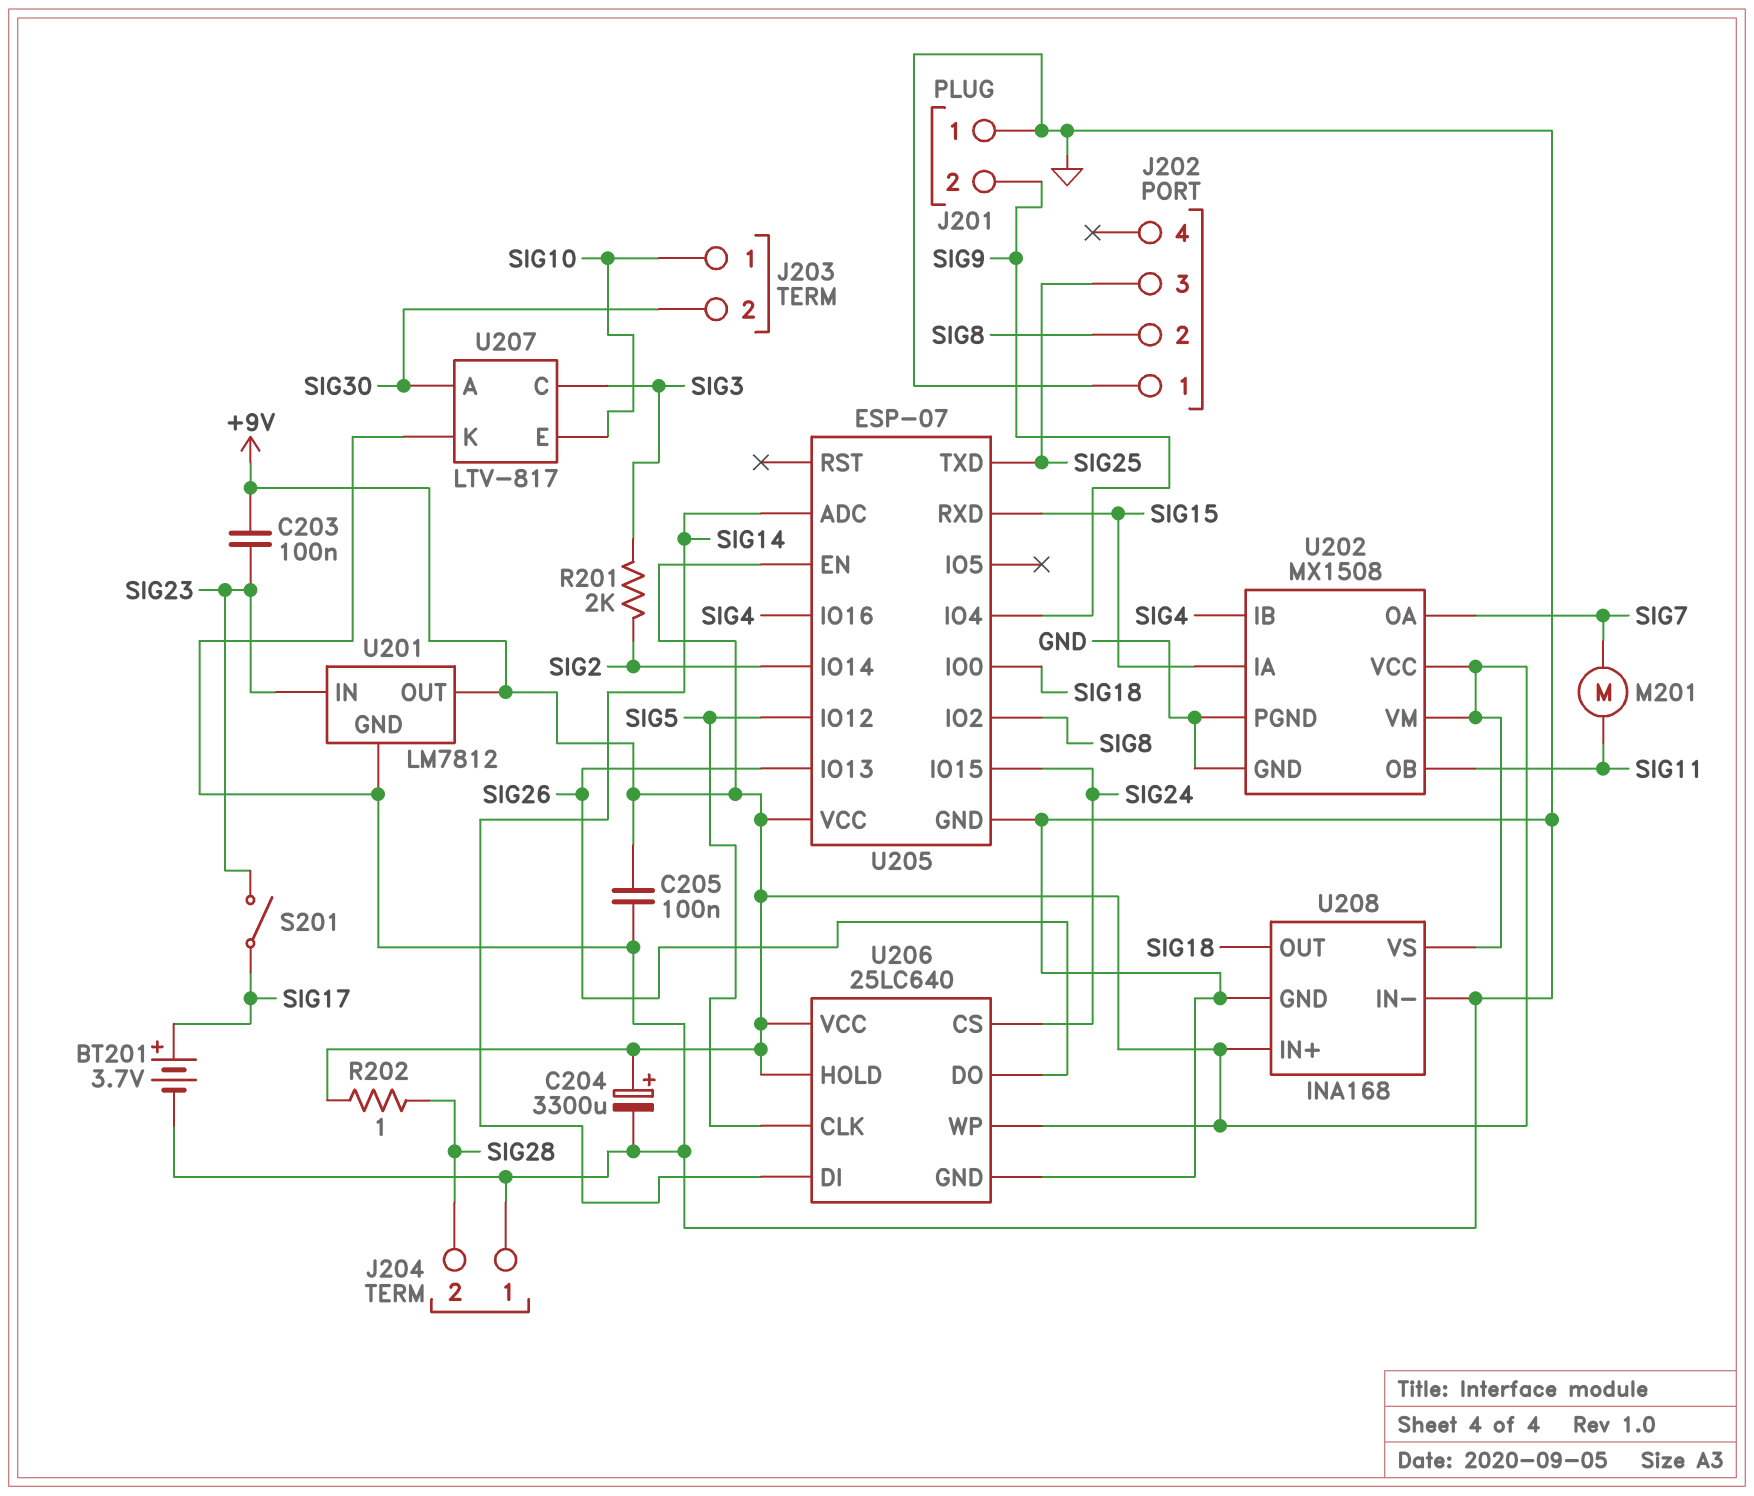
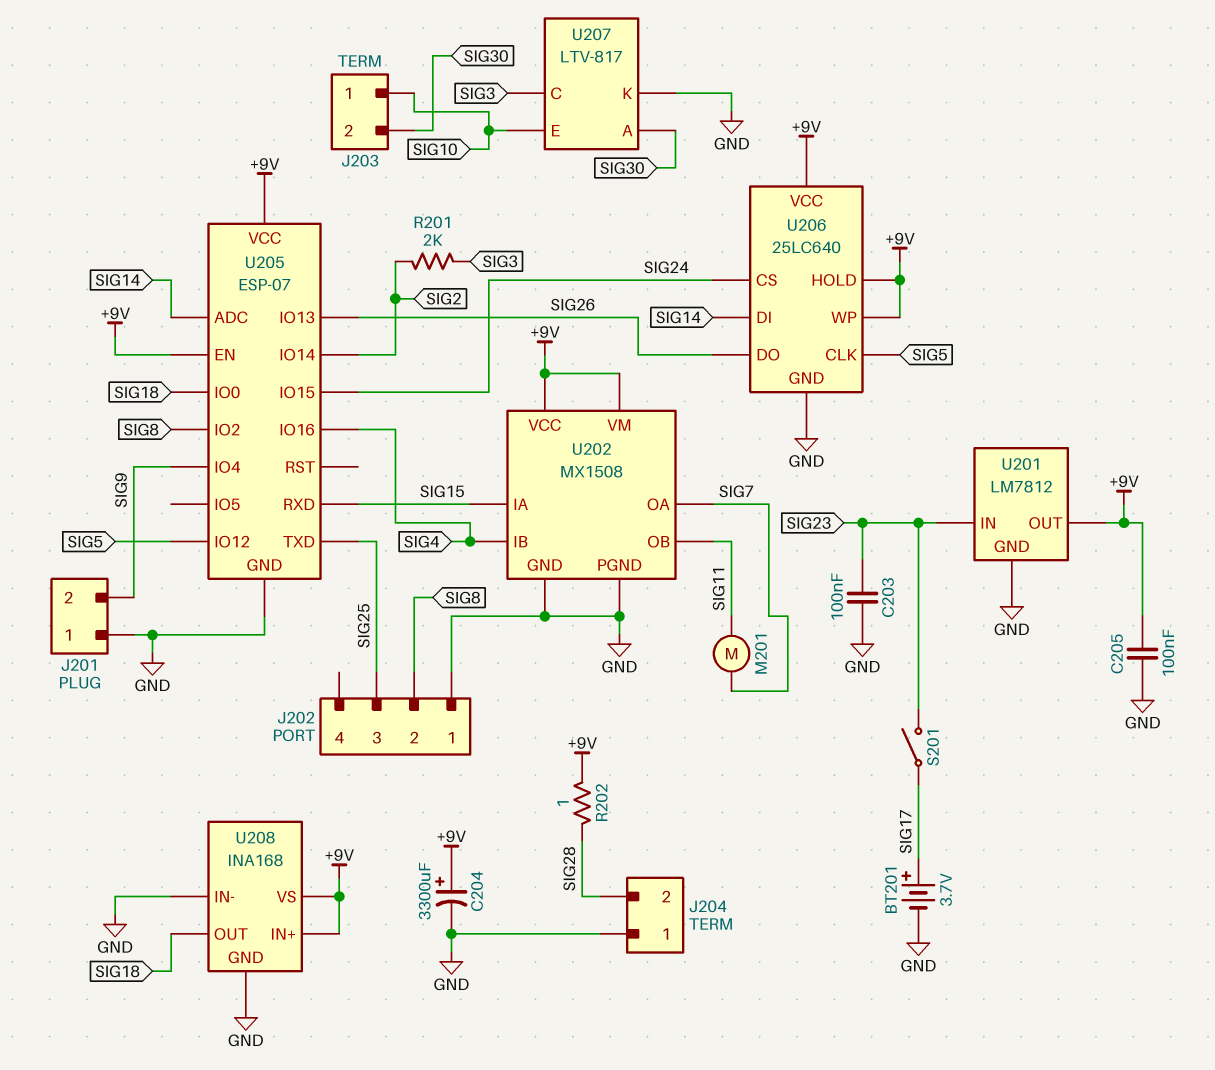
C203: 100nF (+9V, SIG23) -> 100nF (GND, SIG23)

